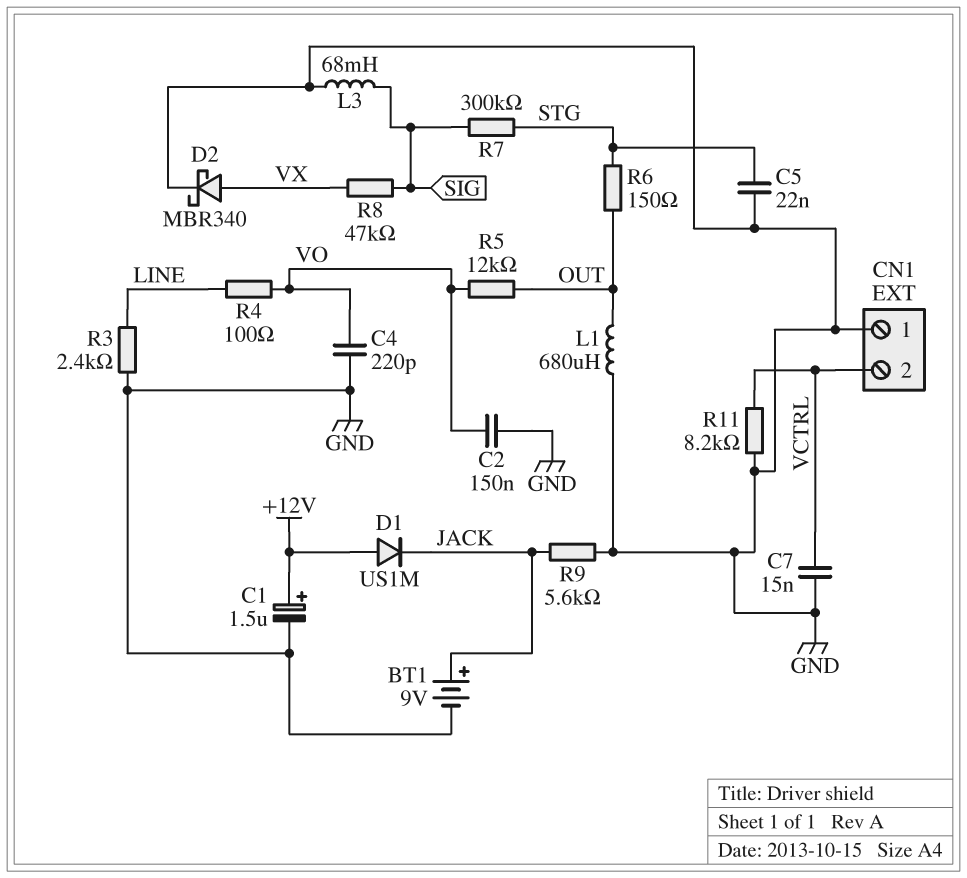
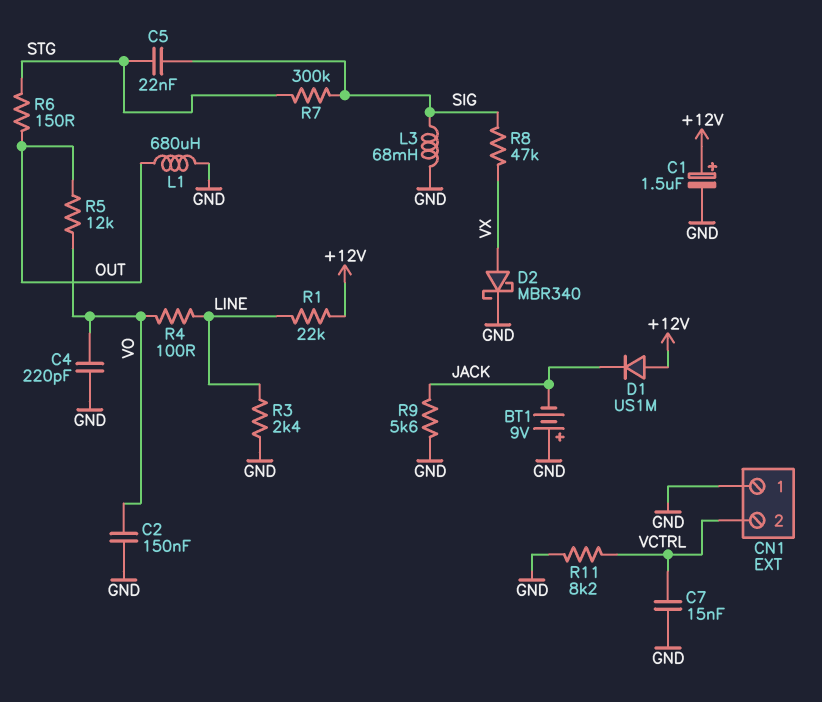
BT1: 9V (plus JACK, minus GND) -> 9V (plus GND, minus JACK)
C5: 22nF (GND, STG) -> 22nF (SIG, STG)
R1: none -> 22k (+12V, LINE)

